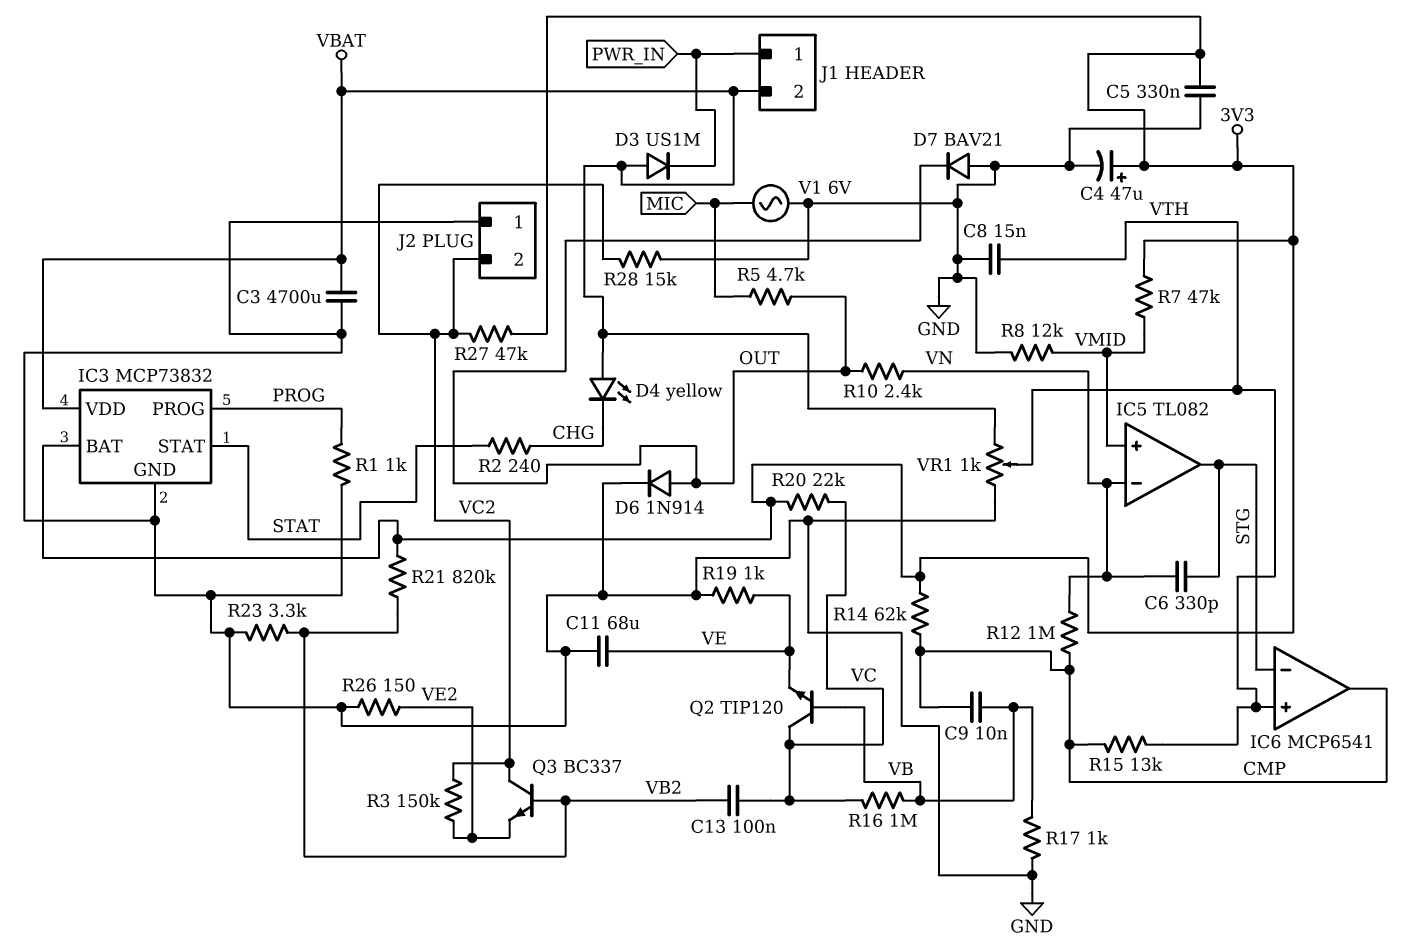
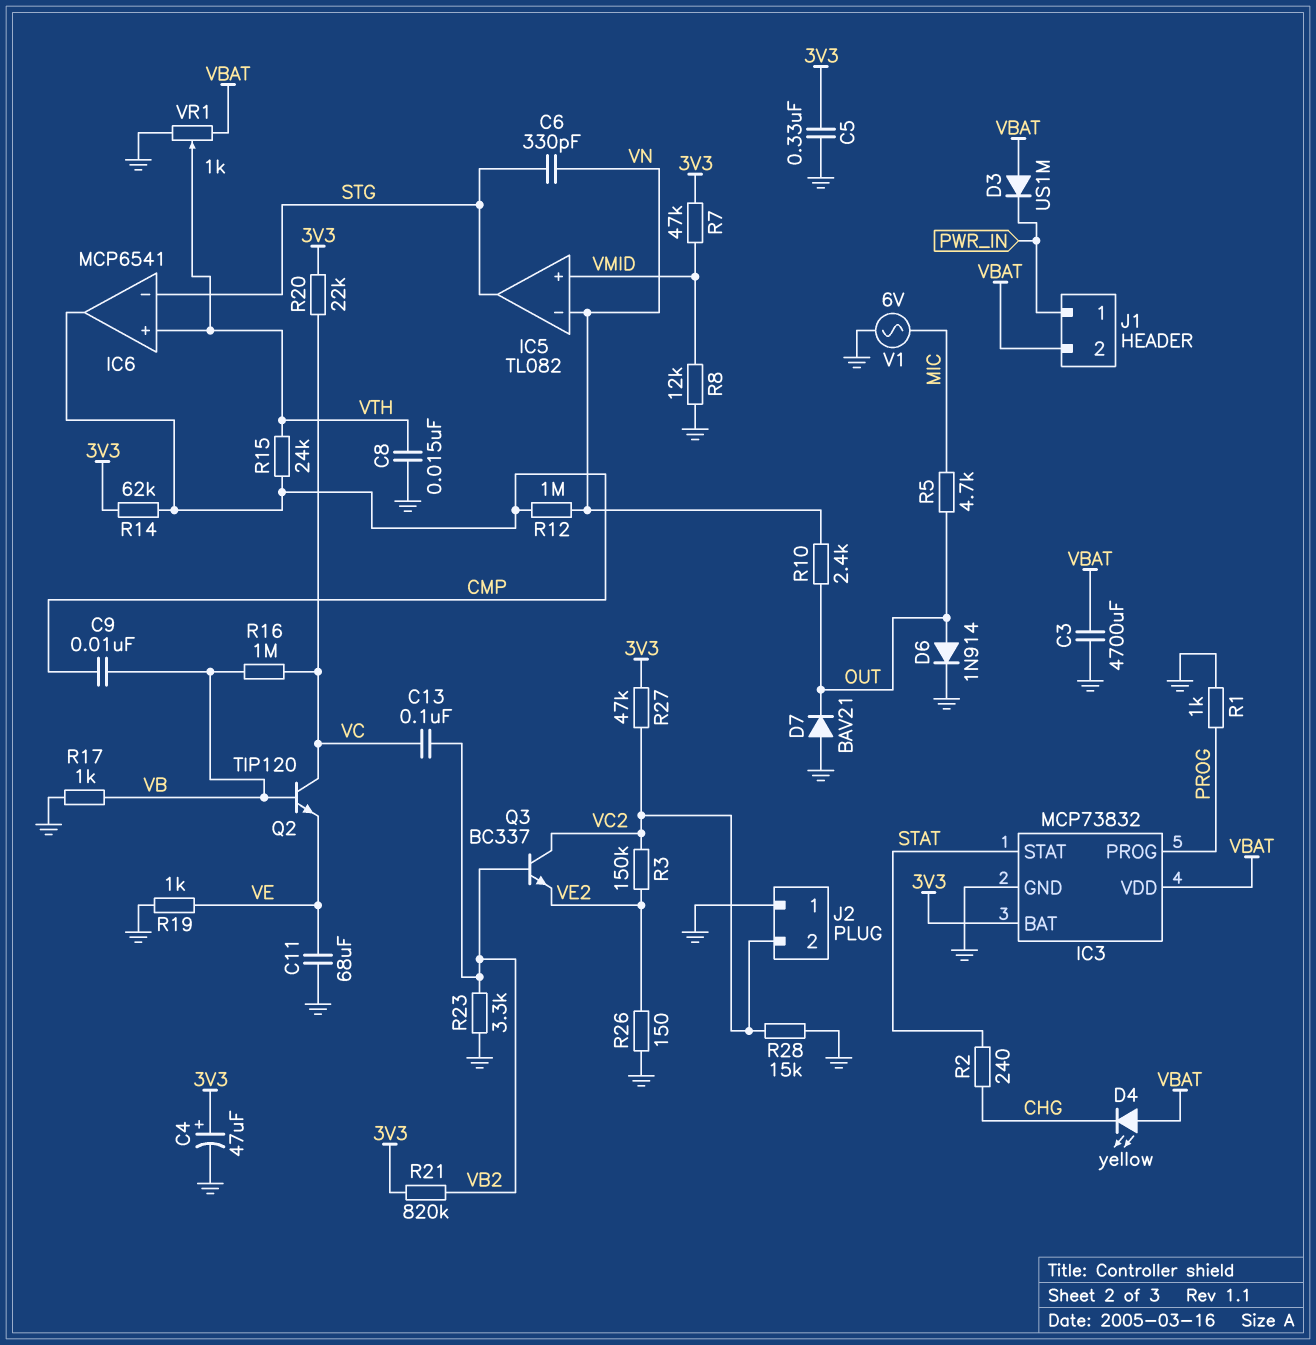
R15: 13k (CMP, VTH) -> 24k (CMP, VTH)

